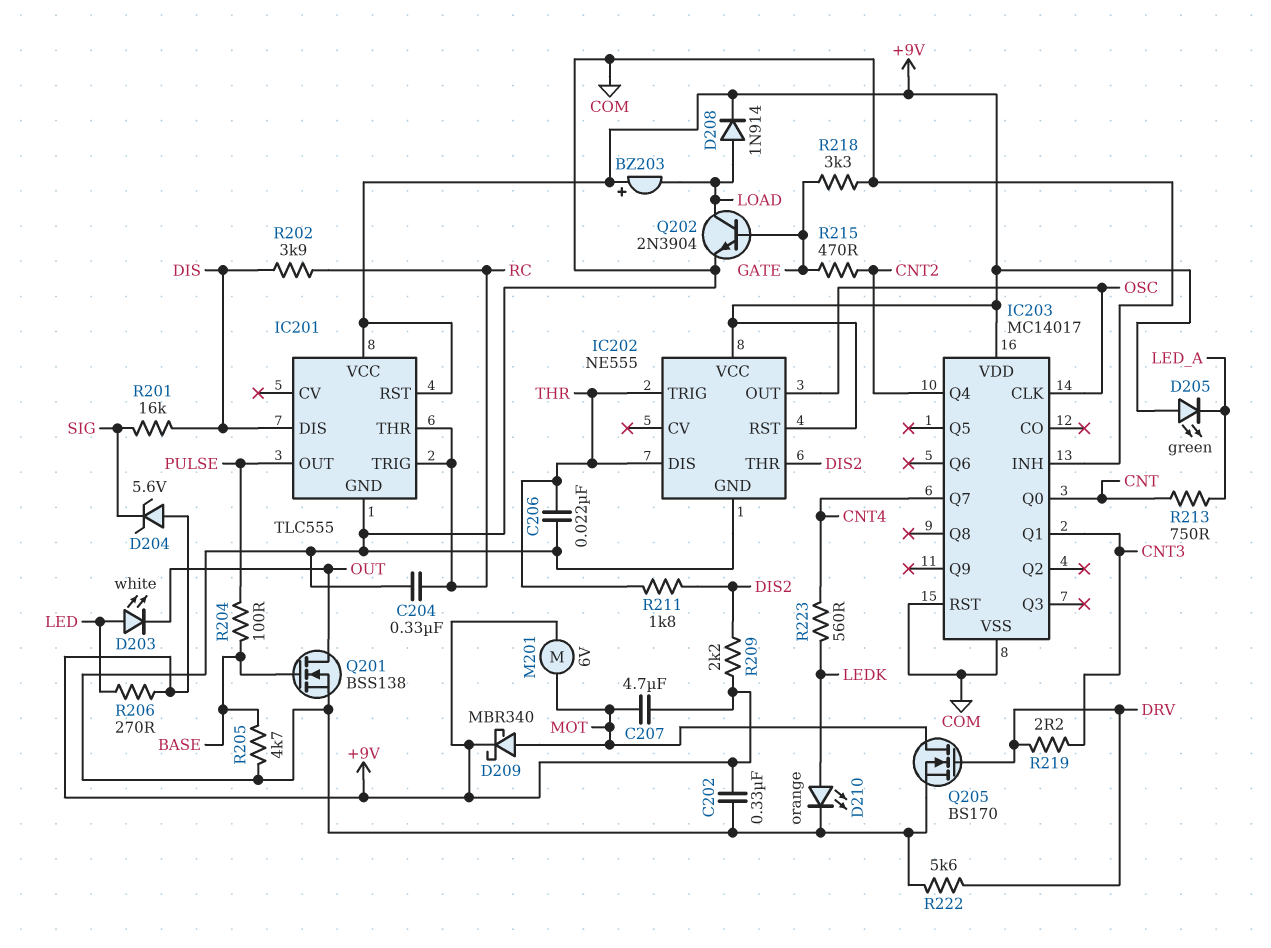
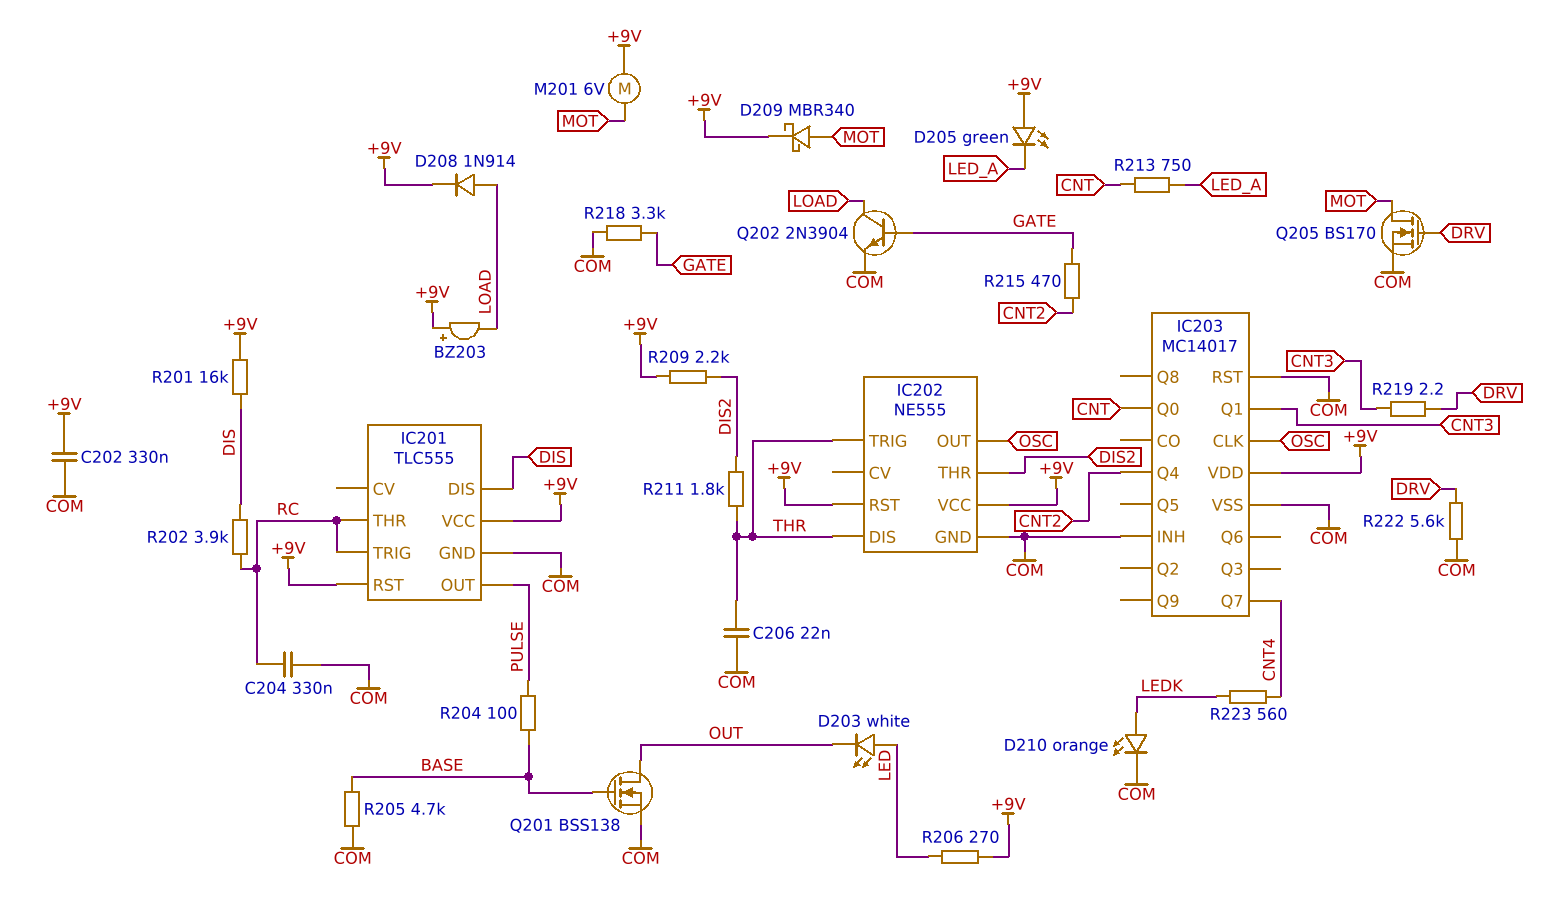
C207: 4.7uF (+9V, MOT) -> none
D204: zener 5.6V (A +9V, K SIG) -> none
R201: 16k (DIS, SIG) -> 16k (+9V, DIS)

